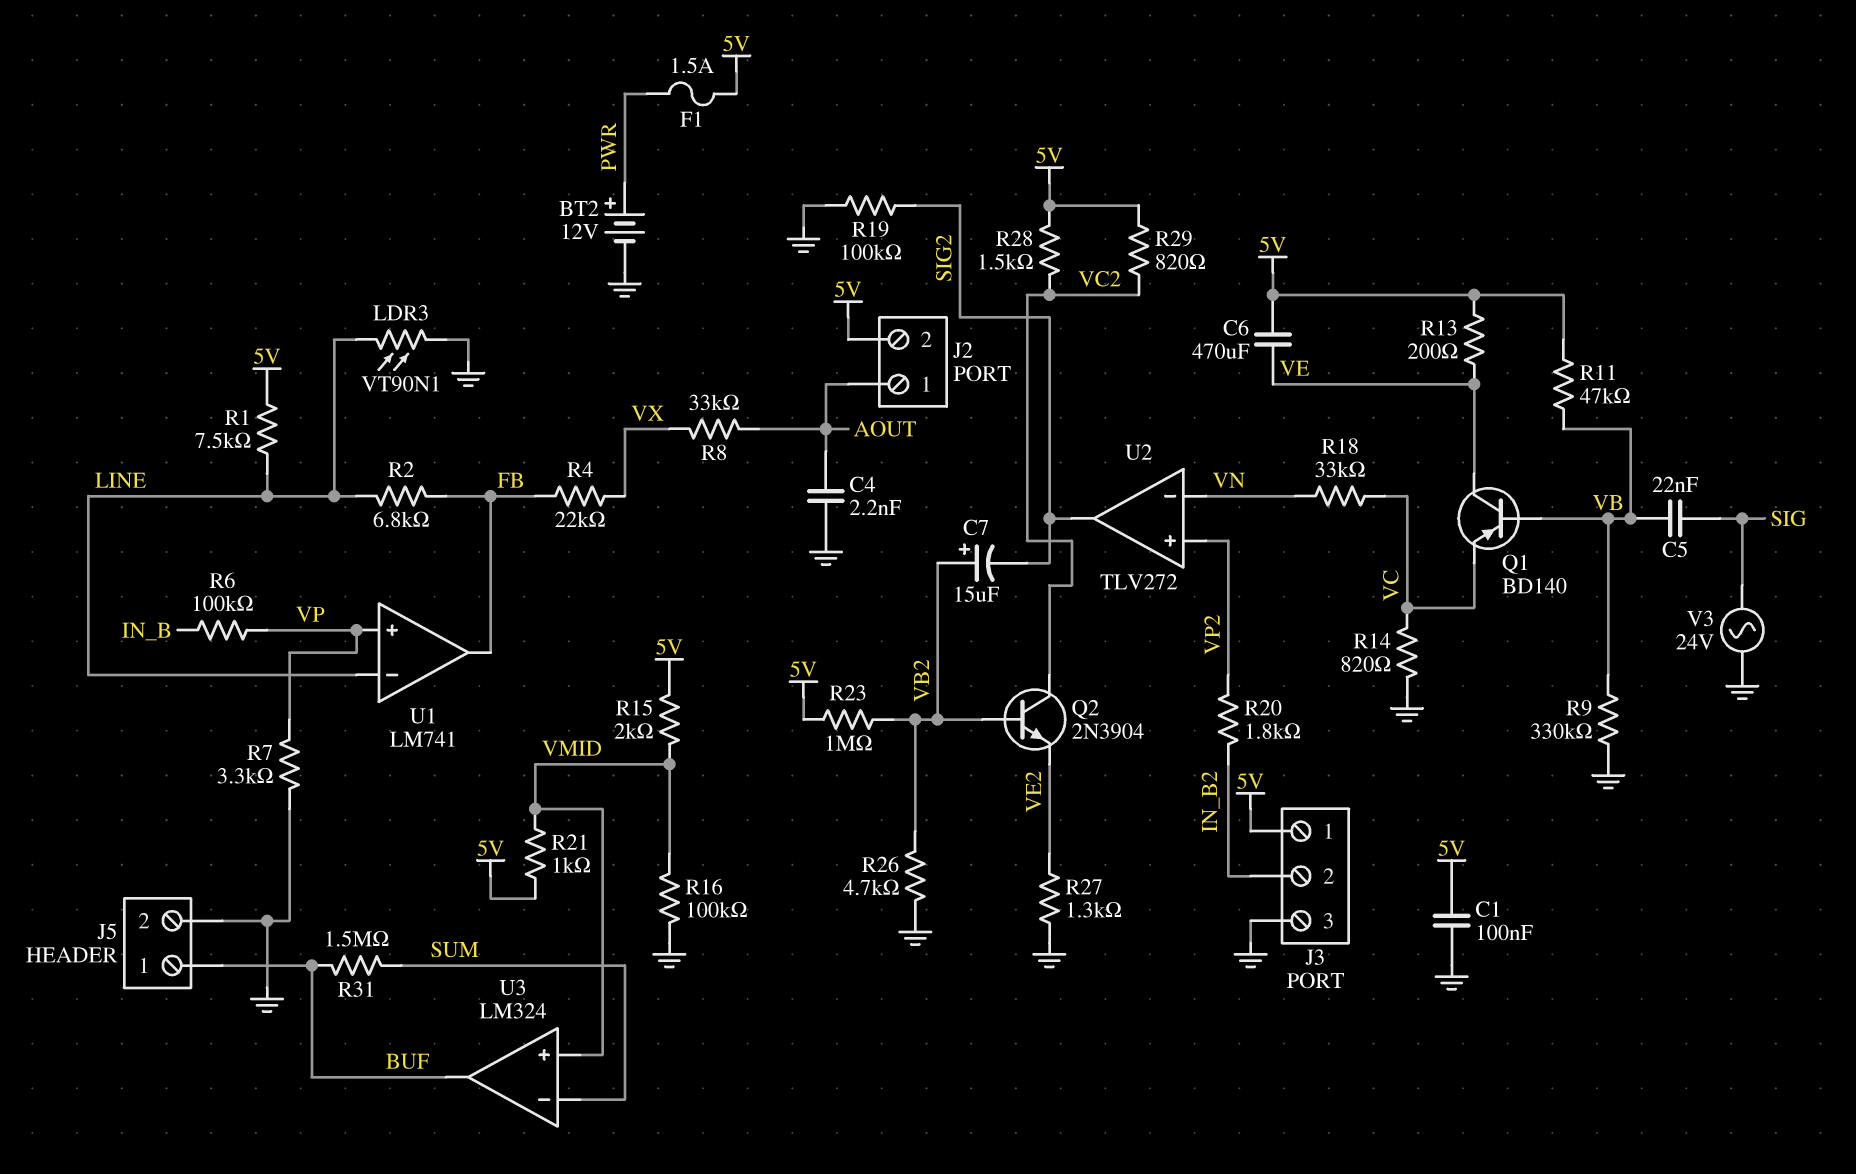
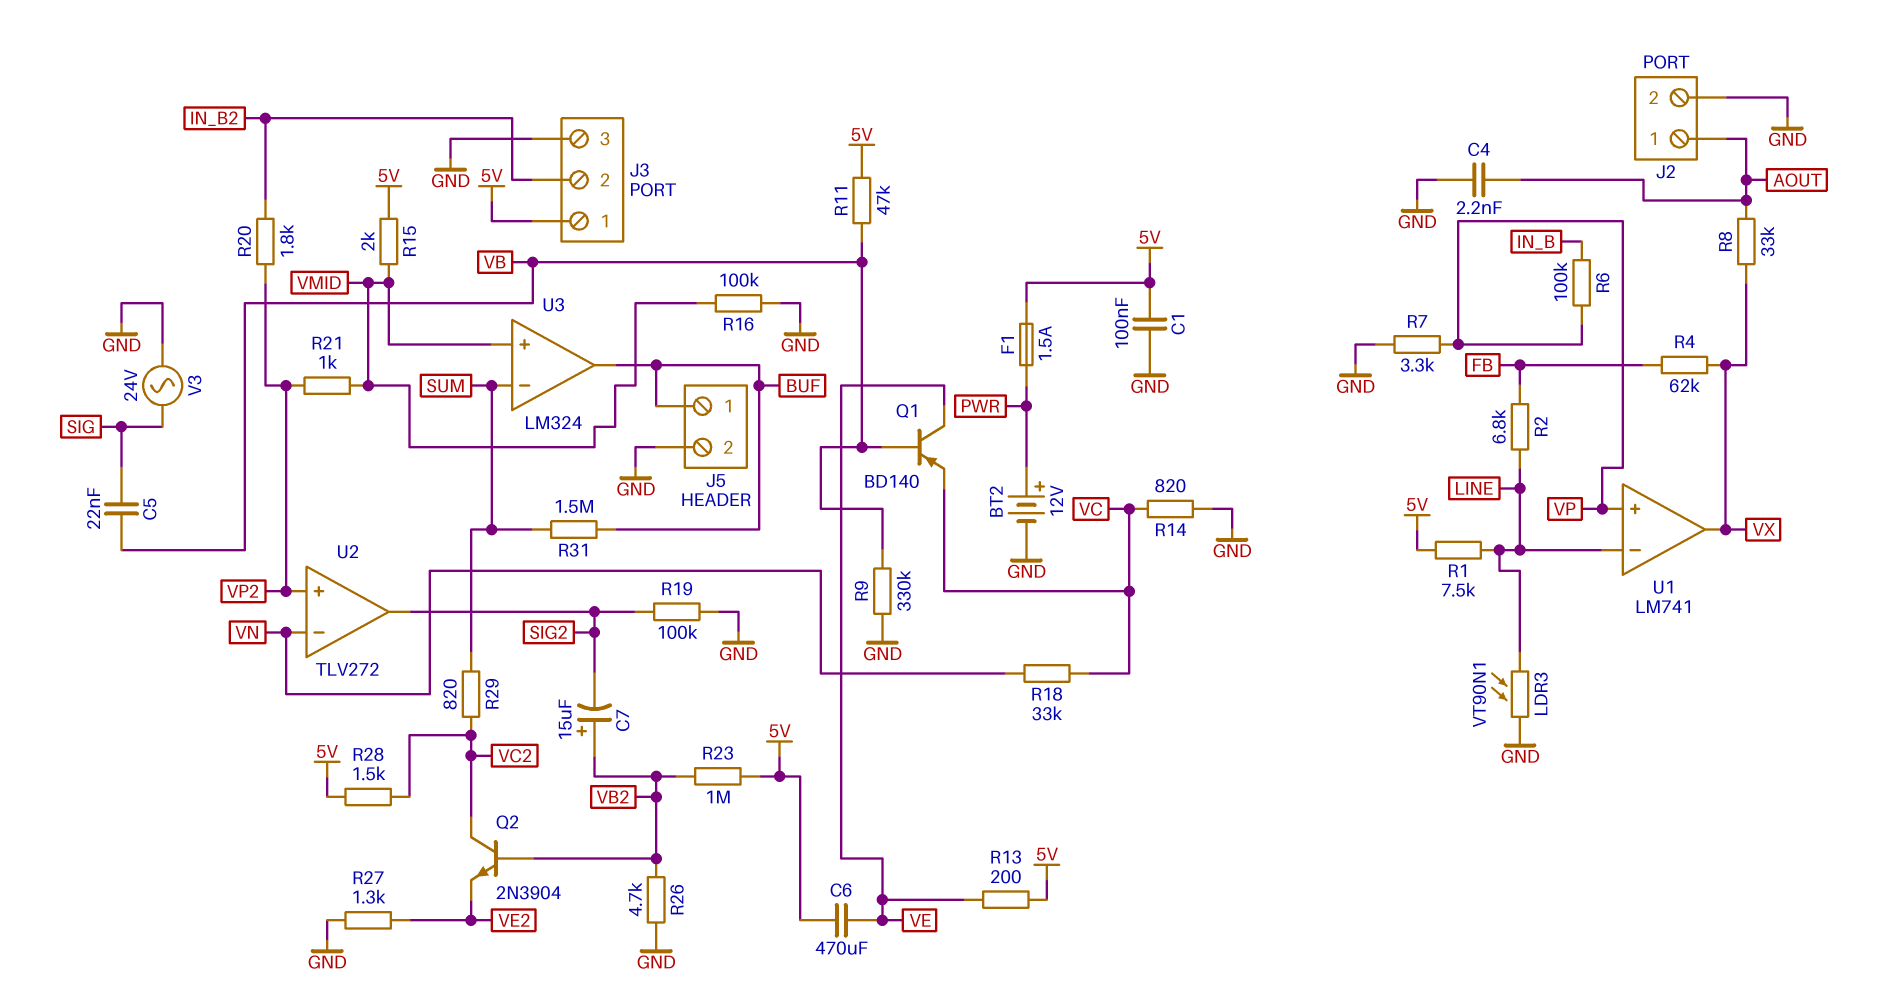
J2 pin 2: 5V -> GND
R4: 22k (FB, VX) -> 62k (FB, VX)
R21: 1k (5V, VMID) -> 1k (VMID, VP2)
R29: 820 (5V, VC2) -> 820 (SUM, VC2)
U1 pin out: FB -> VX

